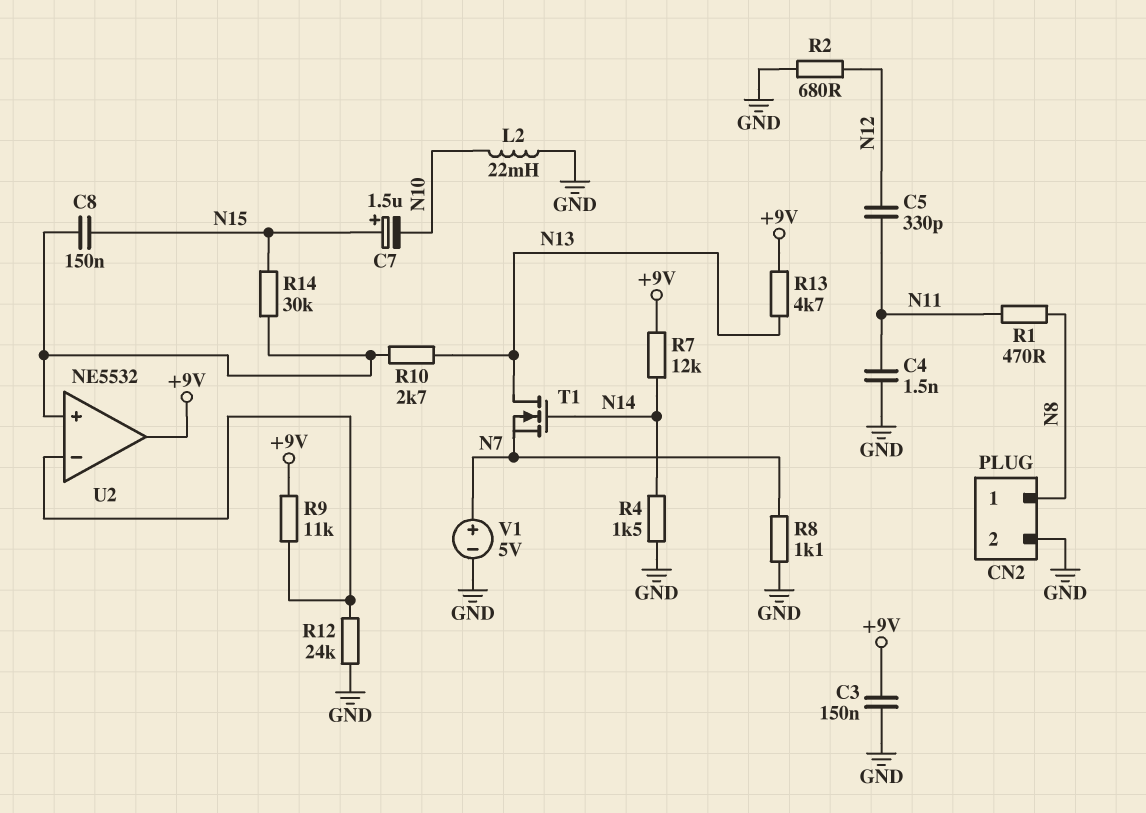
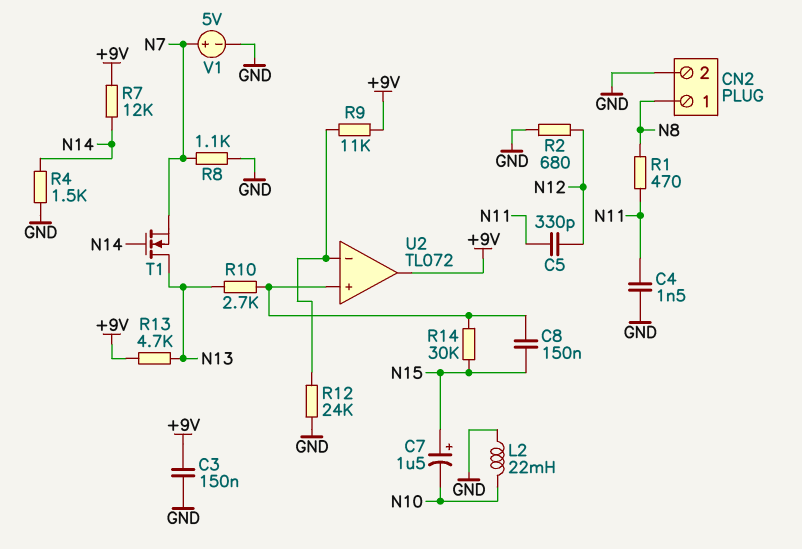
U2: NE5532 -> TL072

